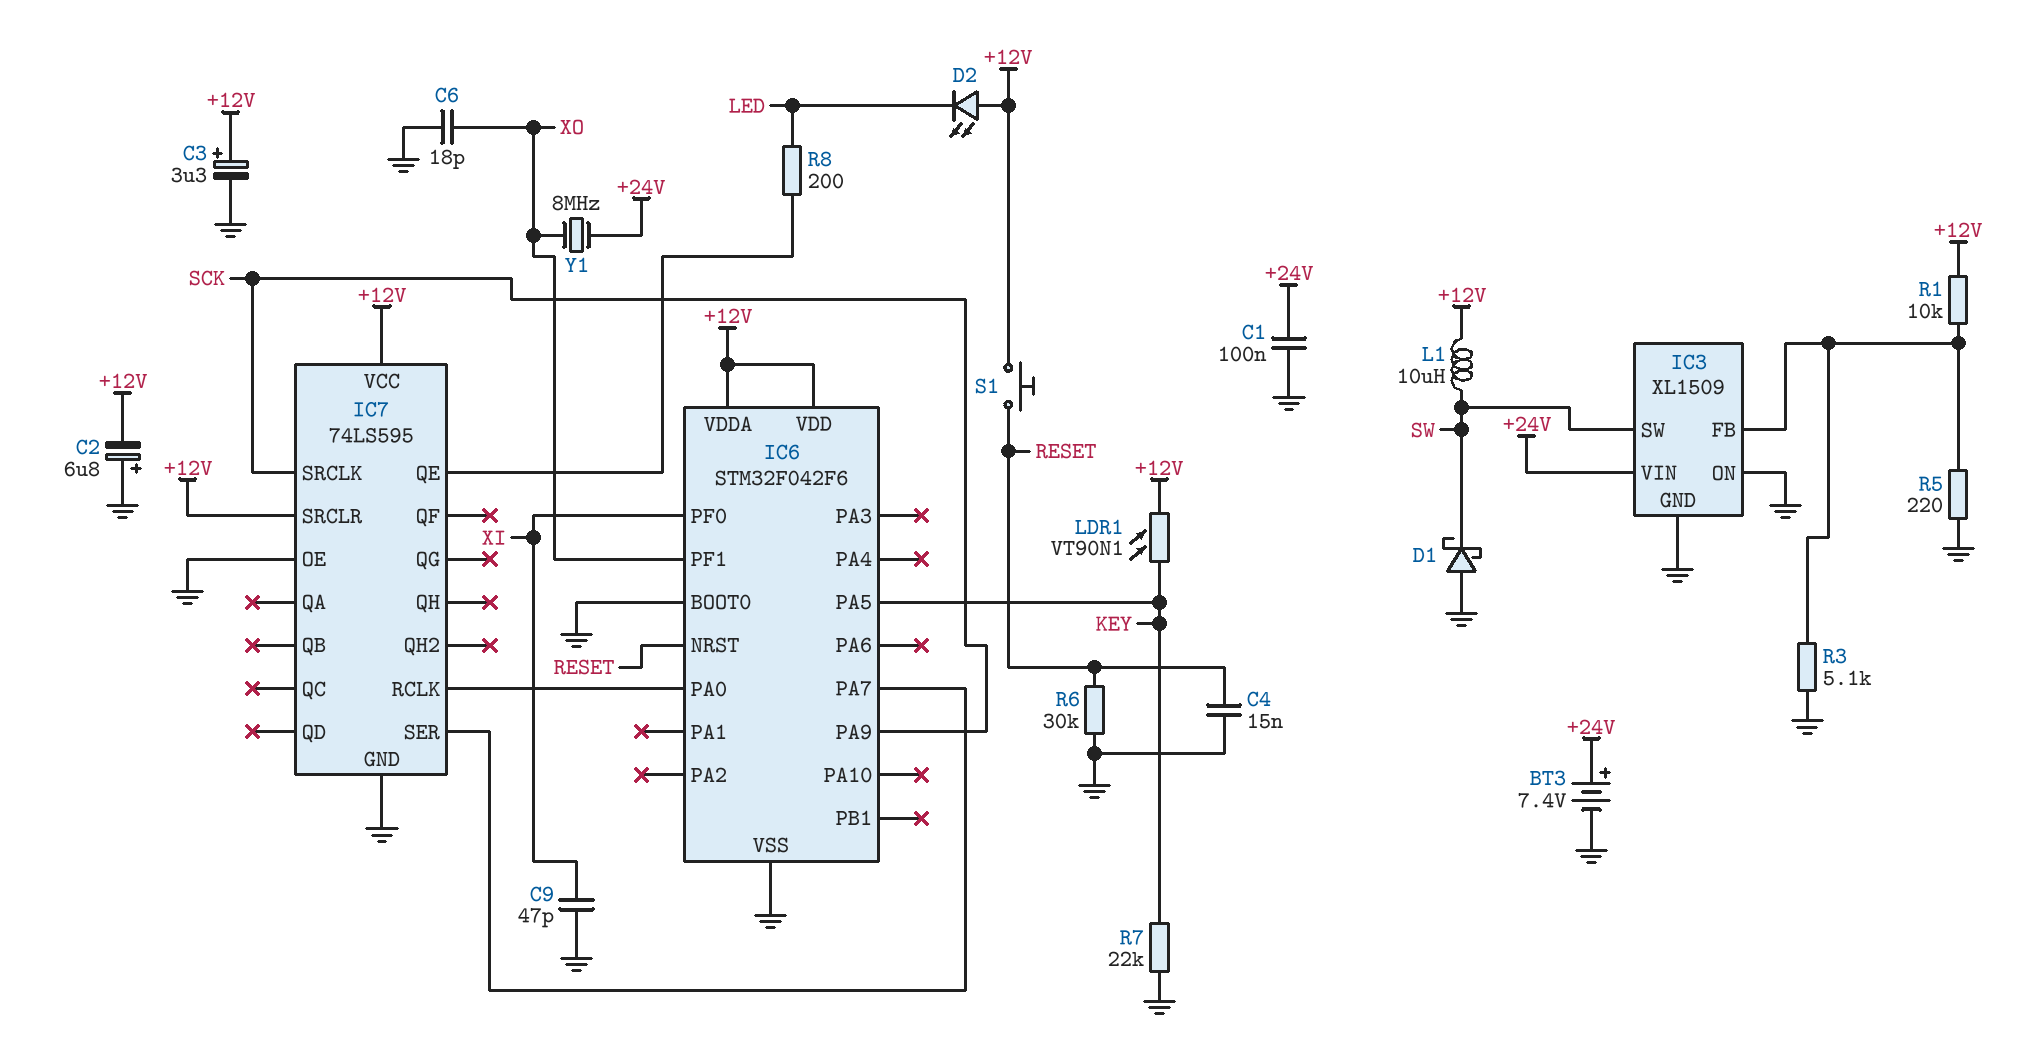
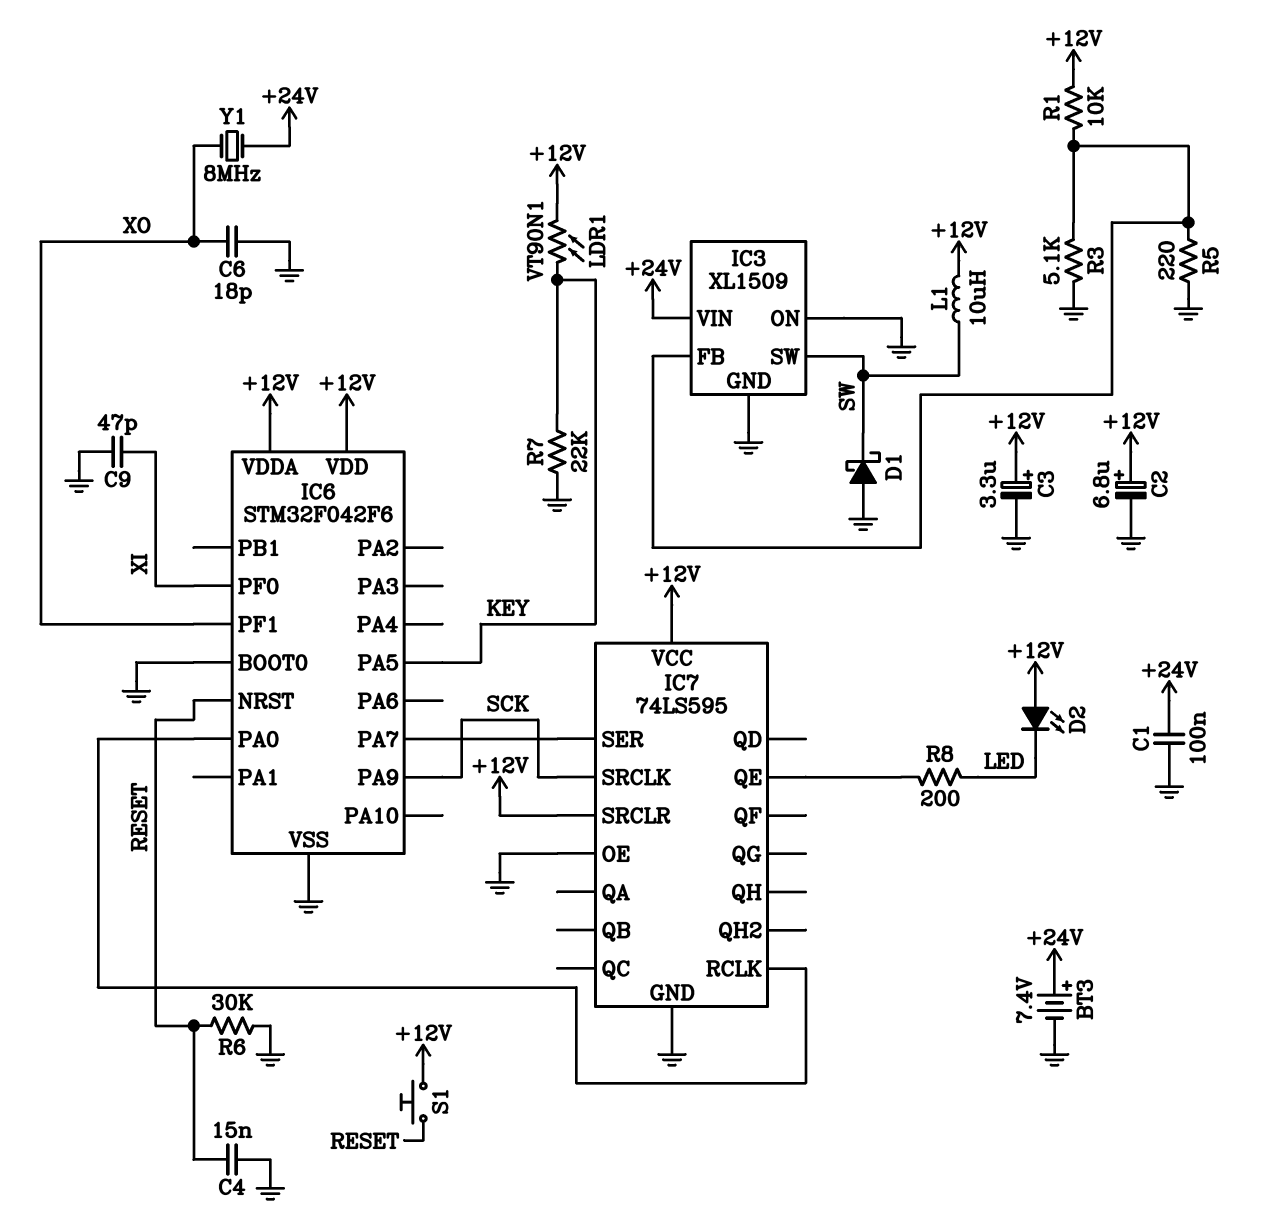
C2: 6.8uF (plus GND, minus +12V) -> 6.8uF (plus +12V, minus GND)

